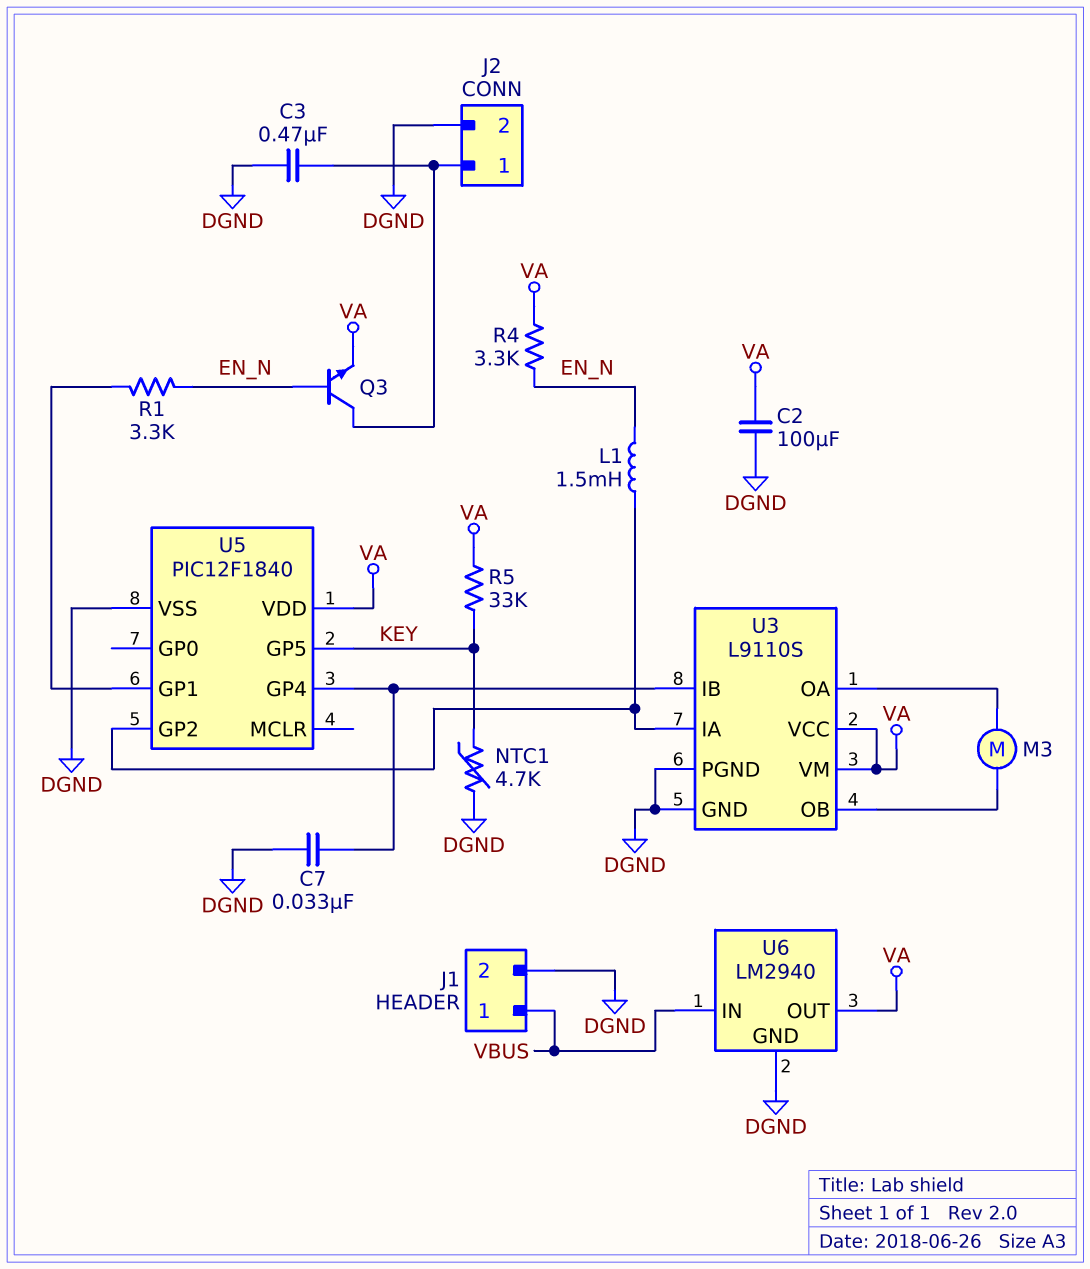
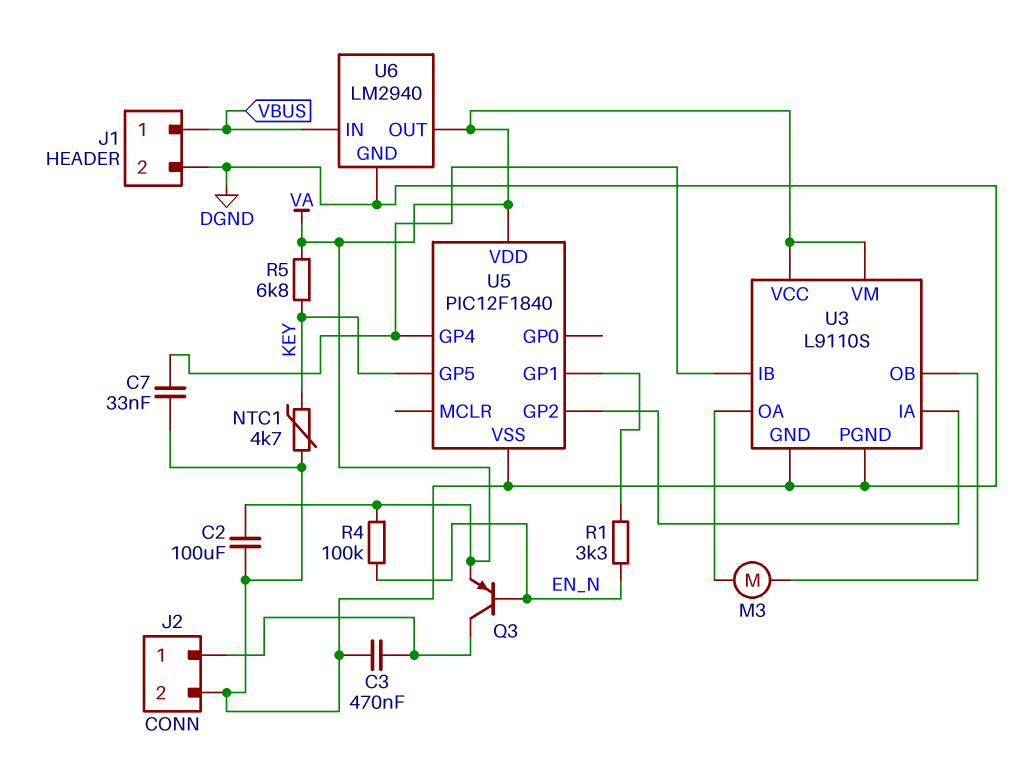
L1: 1.5mH (EN_N, U3/IA) -> none
Q3: NPN (B EN_N, C J2/1, E VA) -> PNP (B EN_N, C J2/1, E VA)
R4: 3.3k (EN_N, VA) -> 100k (EN_N, VA)
R5: 33k (KEY, VA) -> 6.8k (KEY, VA)

